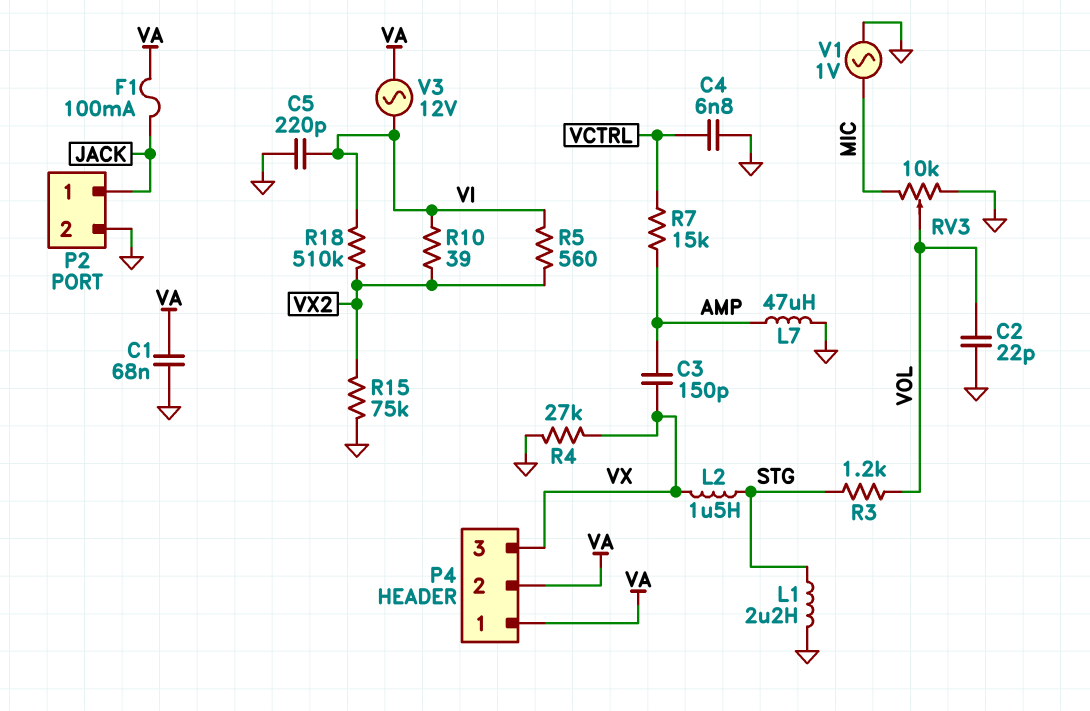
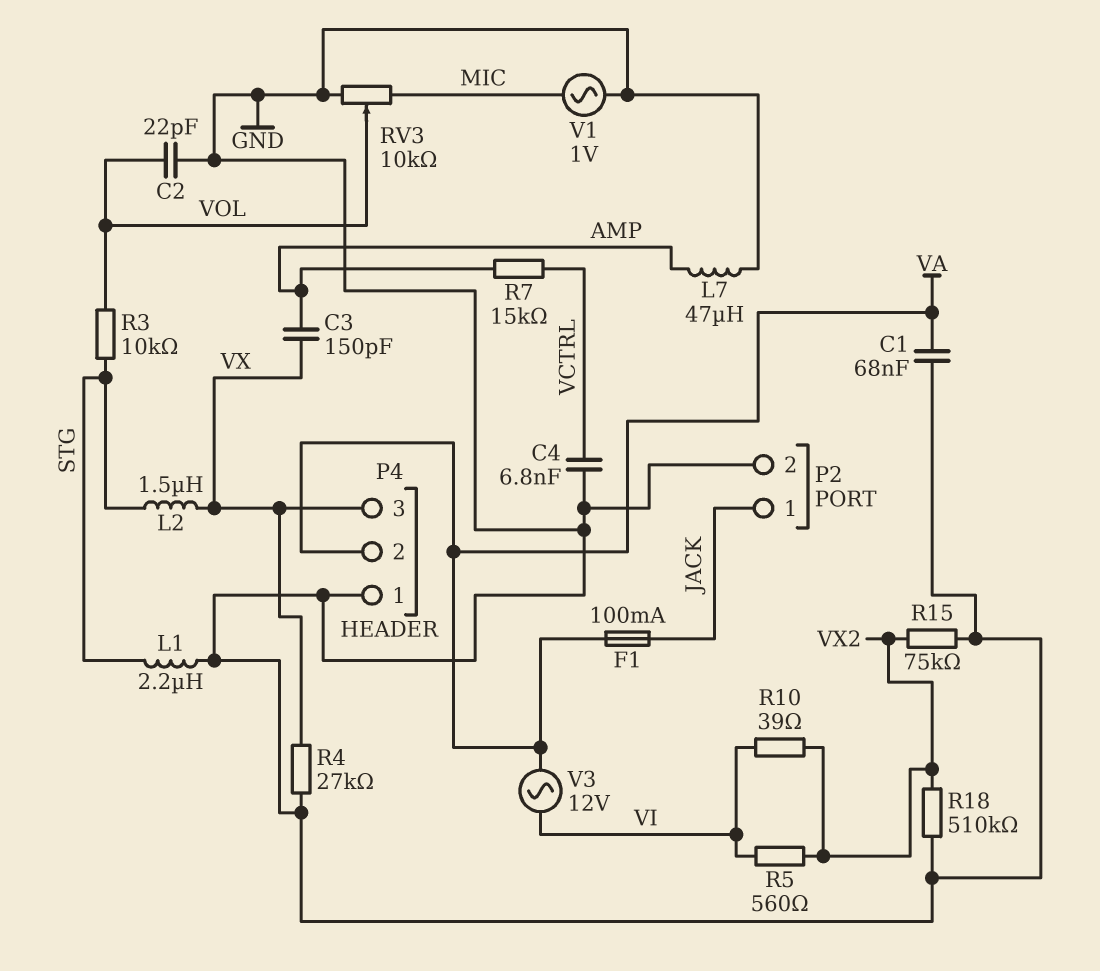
C5: 220pF (GND, VI) -> none
P4 pin 1: VA -> GND
R3: 1.2k (STG, VOL) -> 10k (STG, VOL)
R18: 510k (VI, VX2) -> 510k (GND, VX2)

